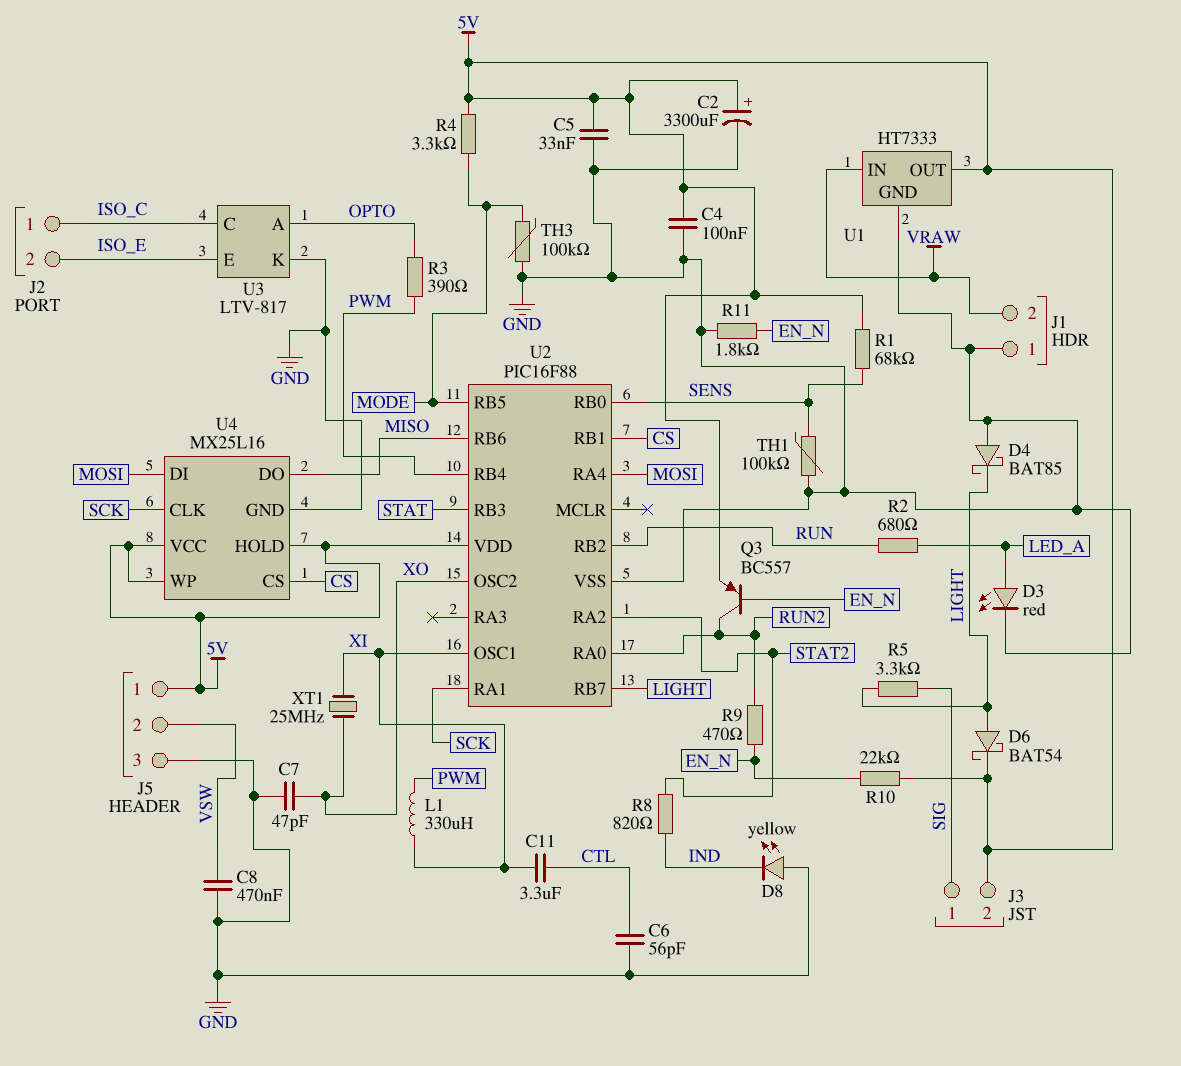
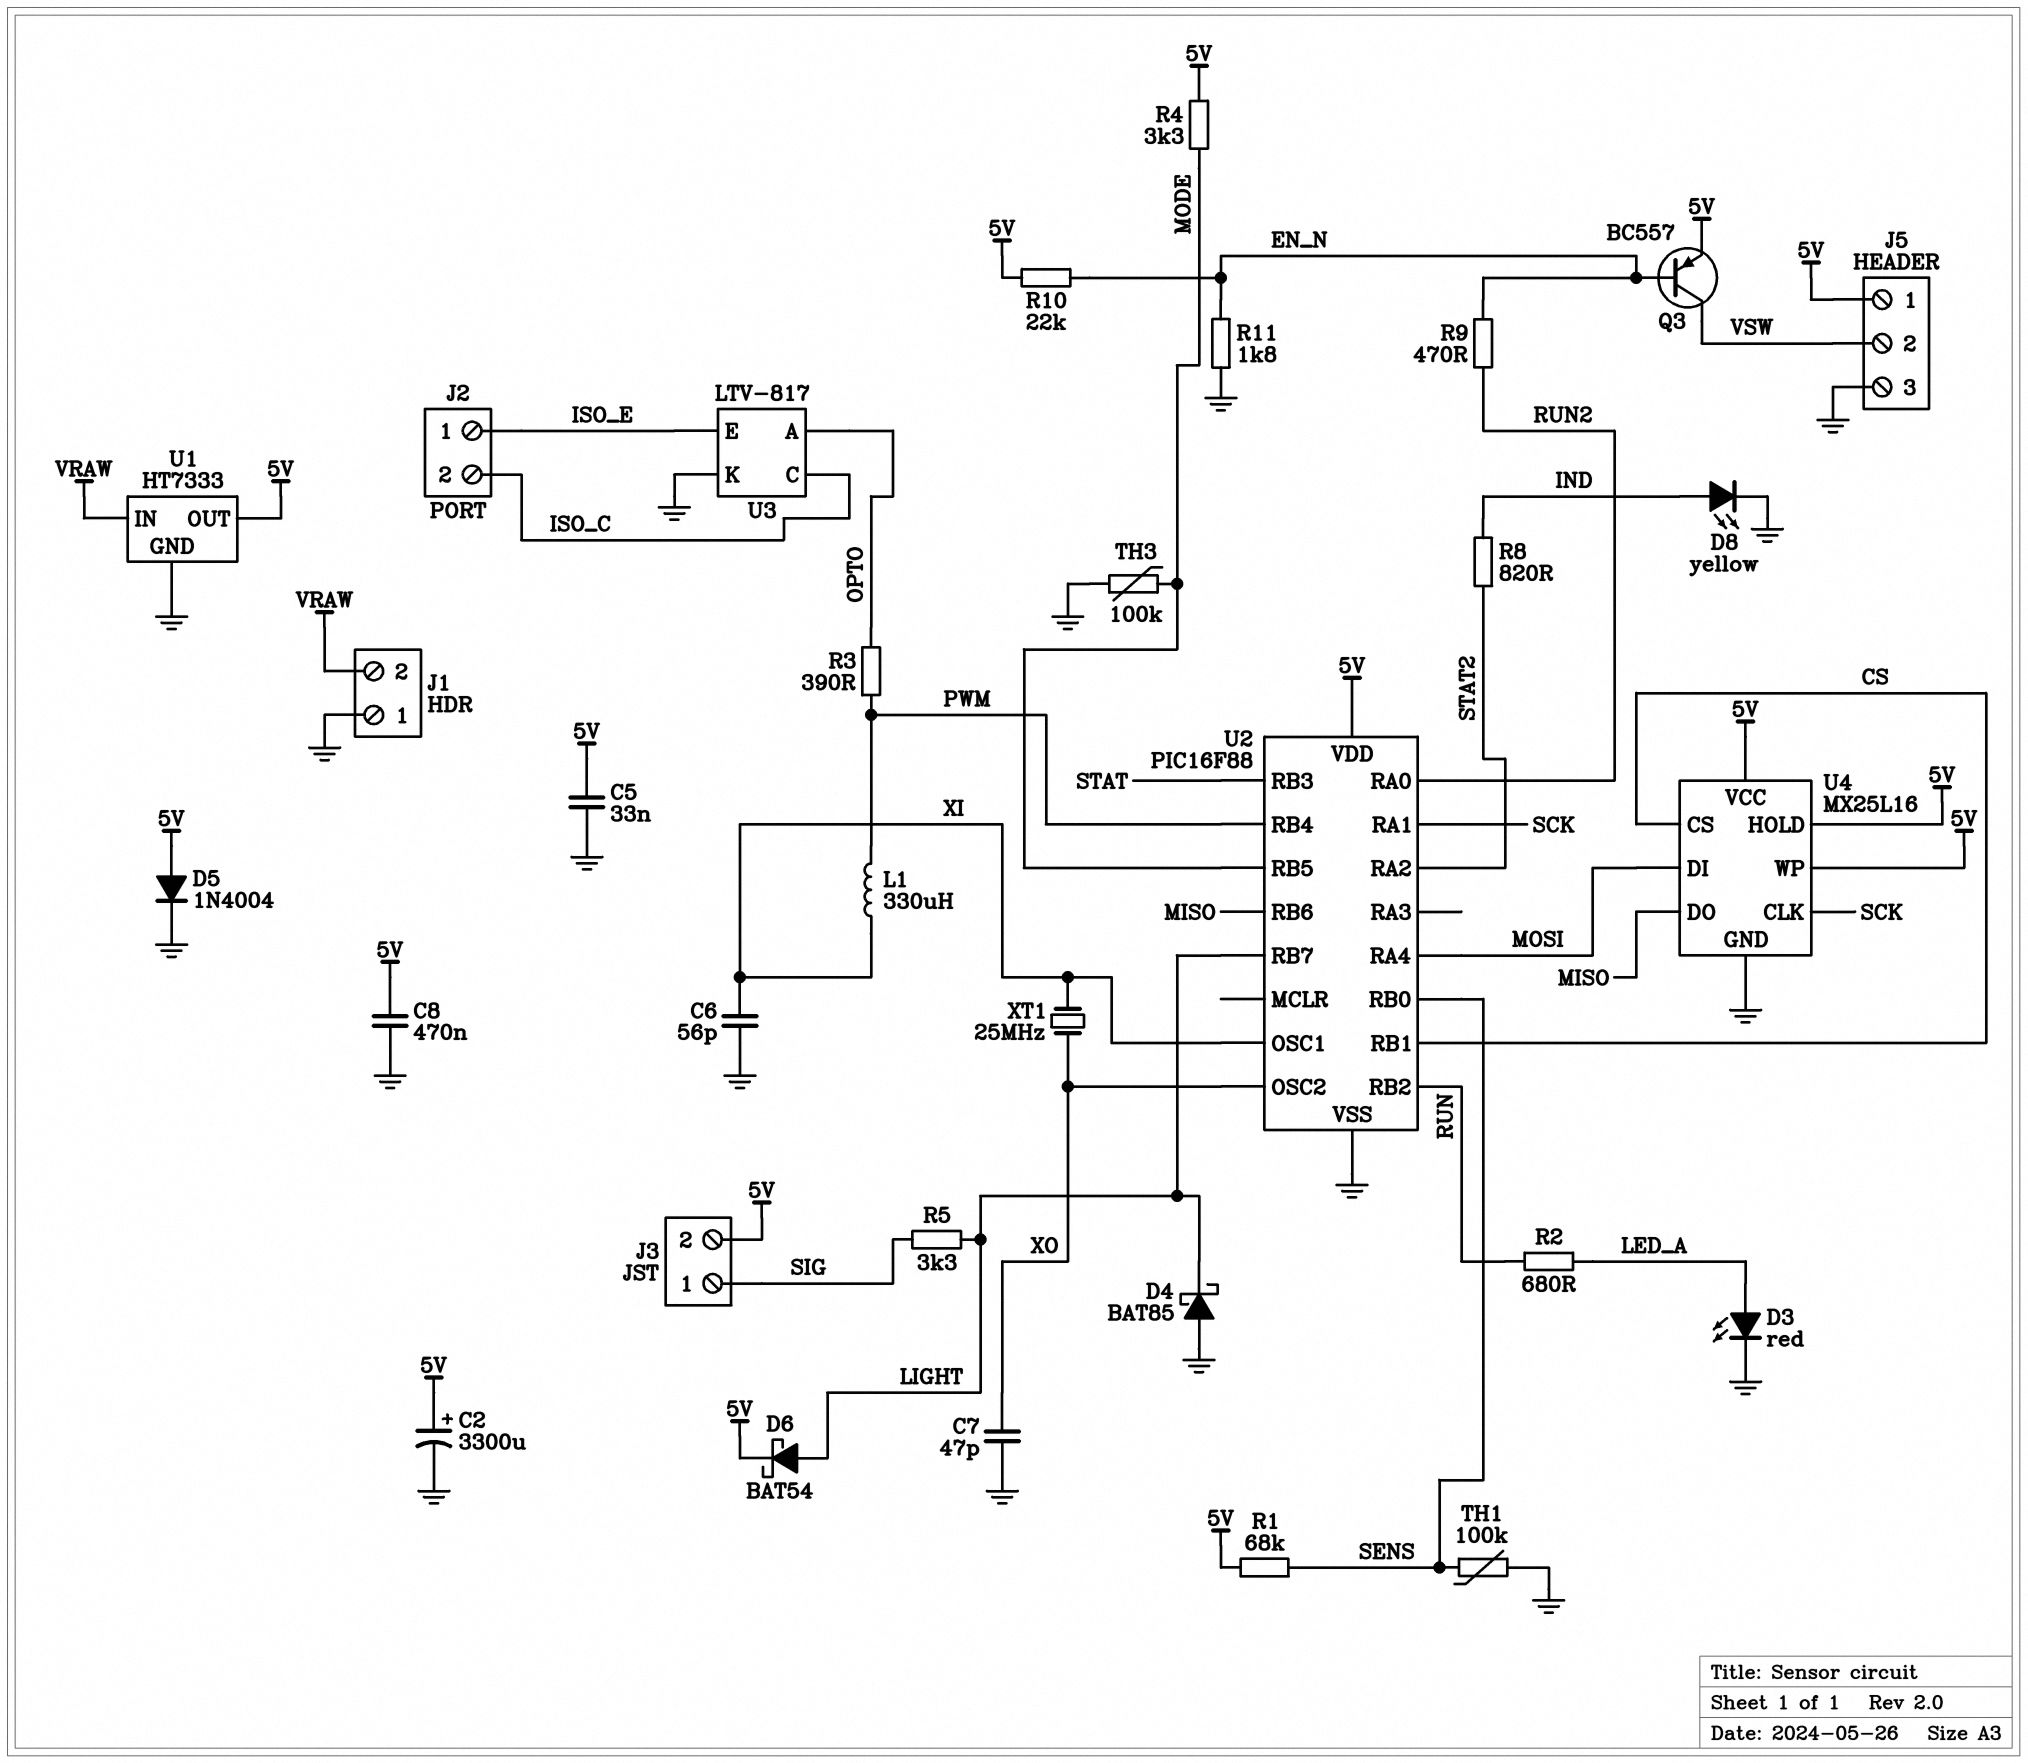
C4: 100nF (5V, GND) -> none
C6: 56pF (CTL, GND) -> 56pF (GND, XI)
C8: 470nF (GND, VSW) -> 470nF (5V, GND)
C11: 3.3uF (CTL, XI) -> none
D5: none -> diode 1N4004 (A 5V, K GND)
D8: LED yellow (A GND, K IND) -> LED yellow (A IND, K GND)
J2 pin 1: ISO_C -> ISO_E
J2 pin 2: ISO_E -> ISO_C
Q3: PNP BC557 (B EN_N, C RUN2, E 5V) -> PNP BC557 (B EN_N, C VSW, E 5V)

